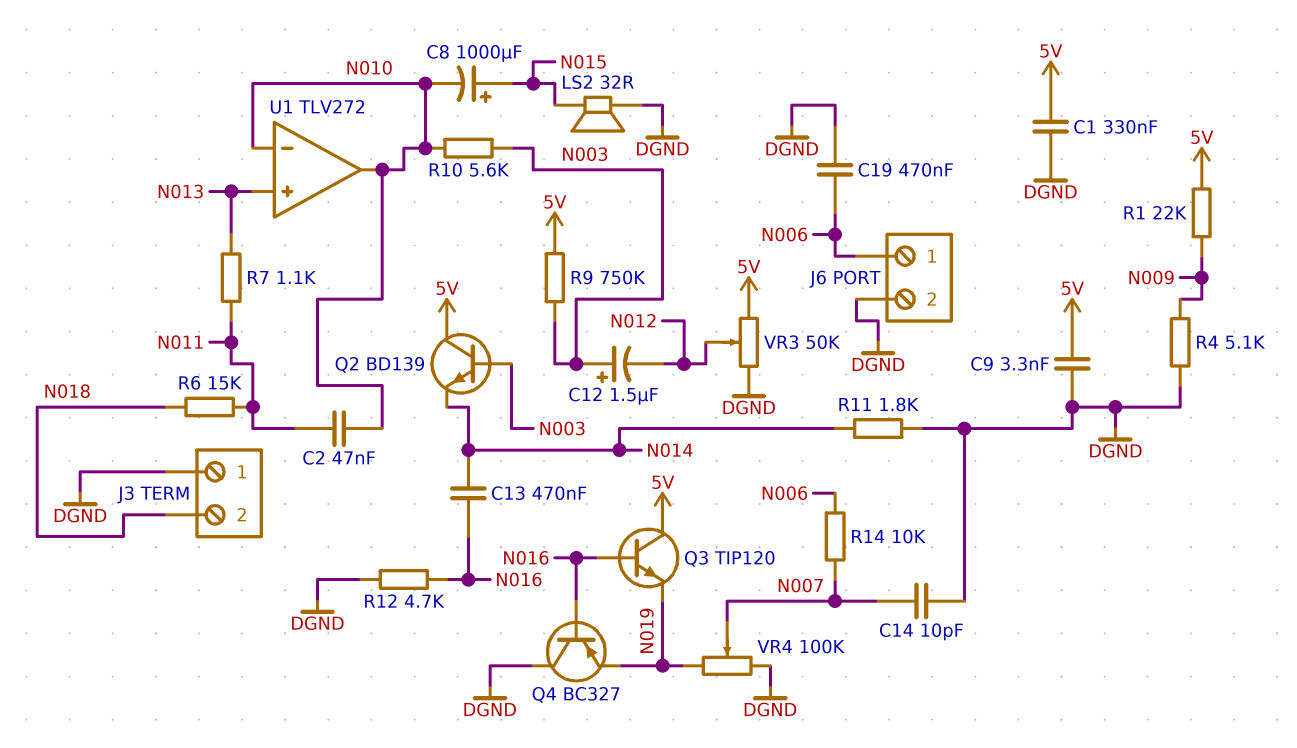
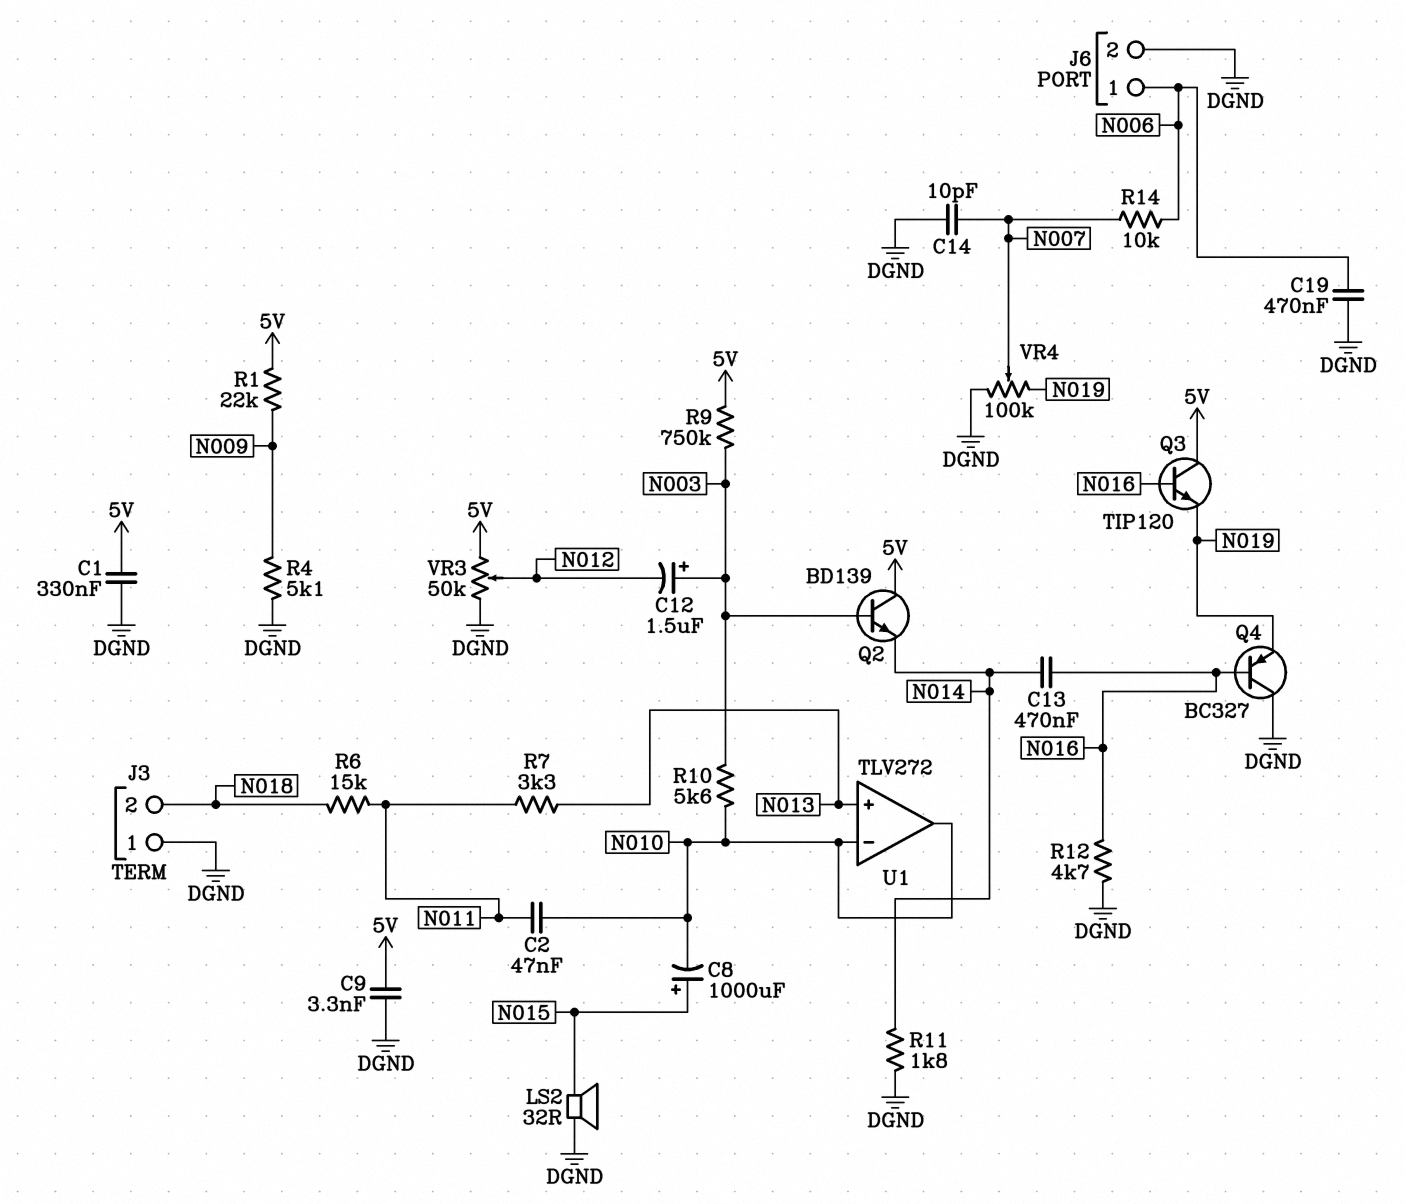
R7: 1.1k (N011, N013) -> 3.3k (N011, N013)

